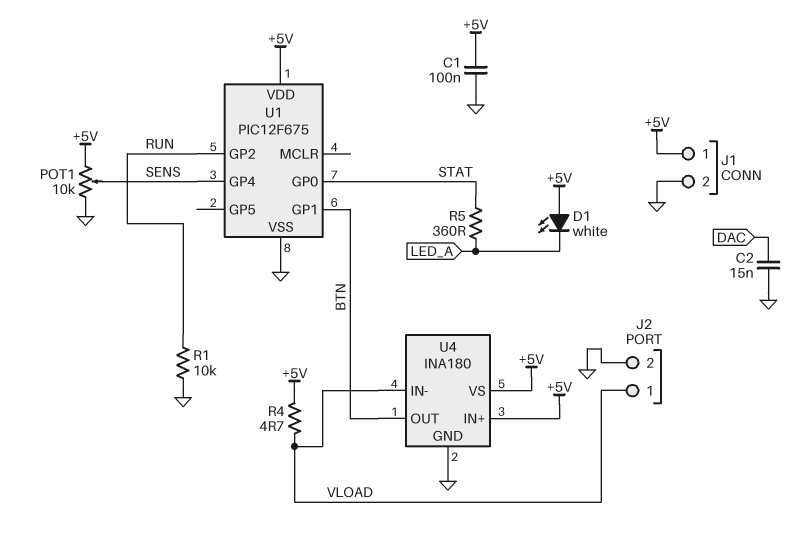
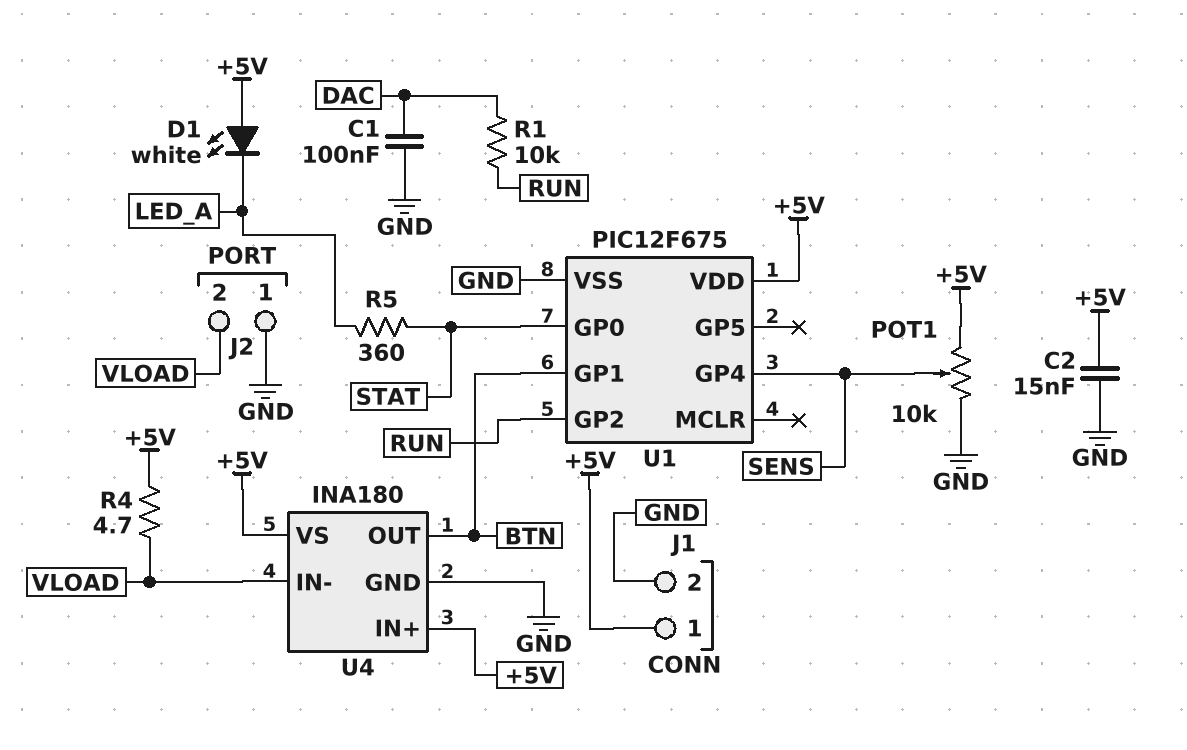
C1: 100nF (+5V, GND) -> 100nF (DAC, GND)
C2: 15nF (DAC, GND) -> 15nF (+5V, GND)
J2 pin 1: VLOAD -> GND
J2 pin 2: GND -> VLOAD
R1: 10k (GND, RUN) -> 10k (DAC, RUN)

